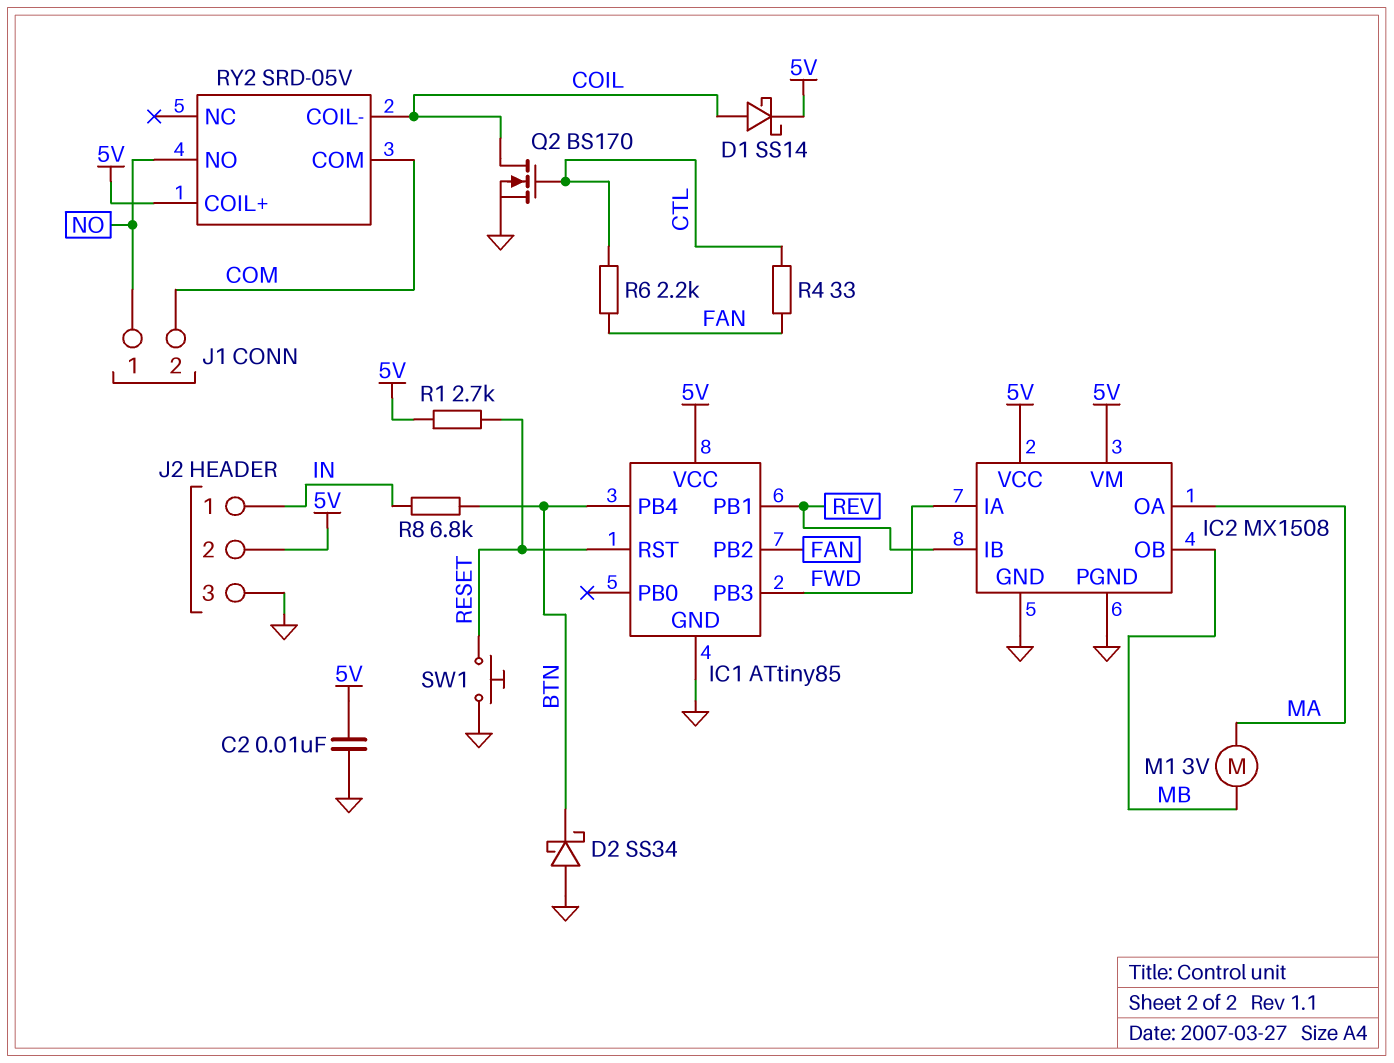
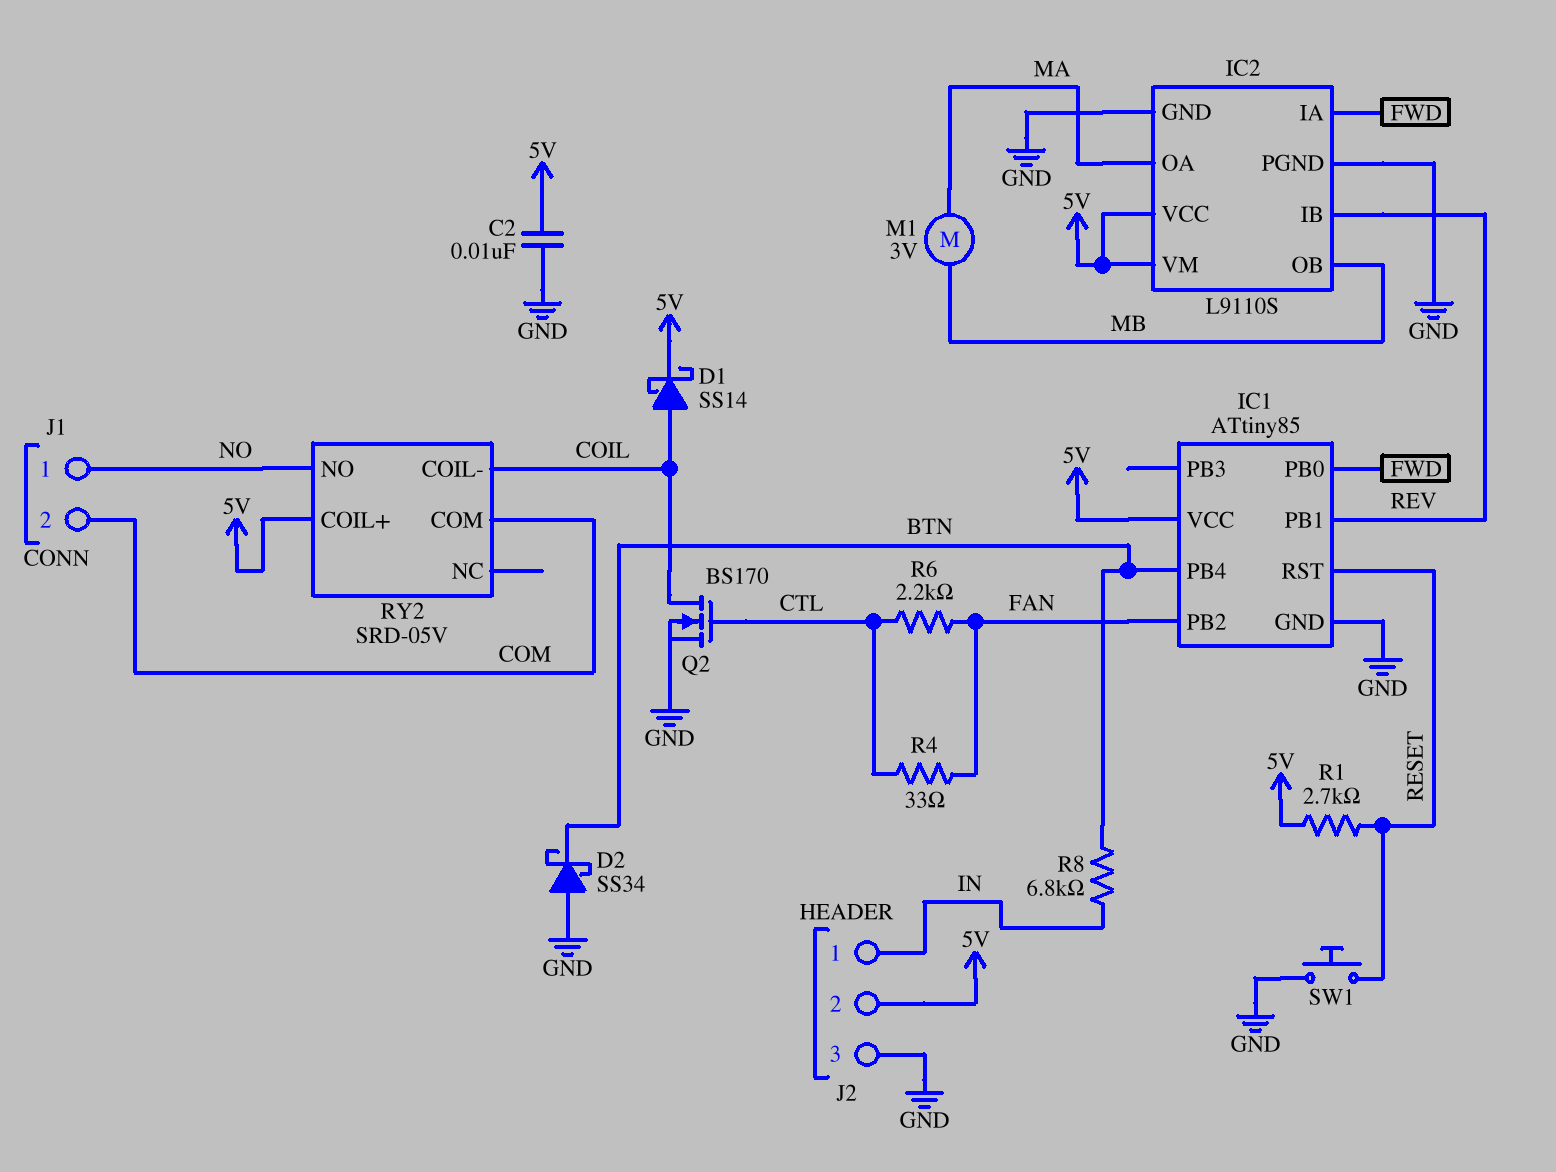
IC1 pin PB0: none -> FWD
IC1 pin PB3: FWD -> none
IC2: MX1508 -> L9110S

